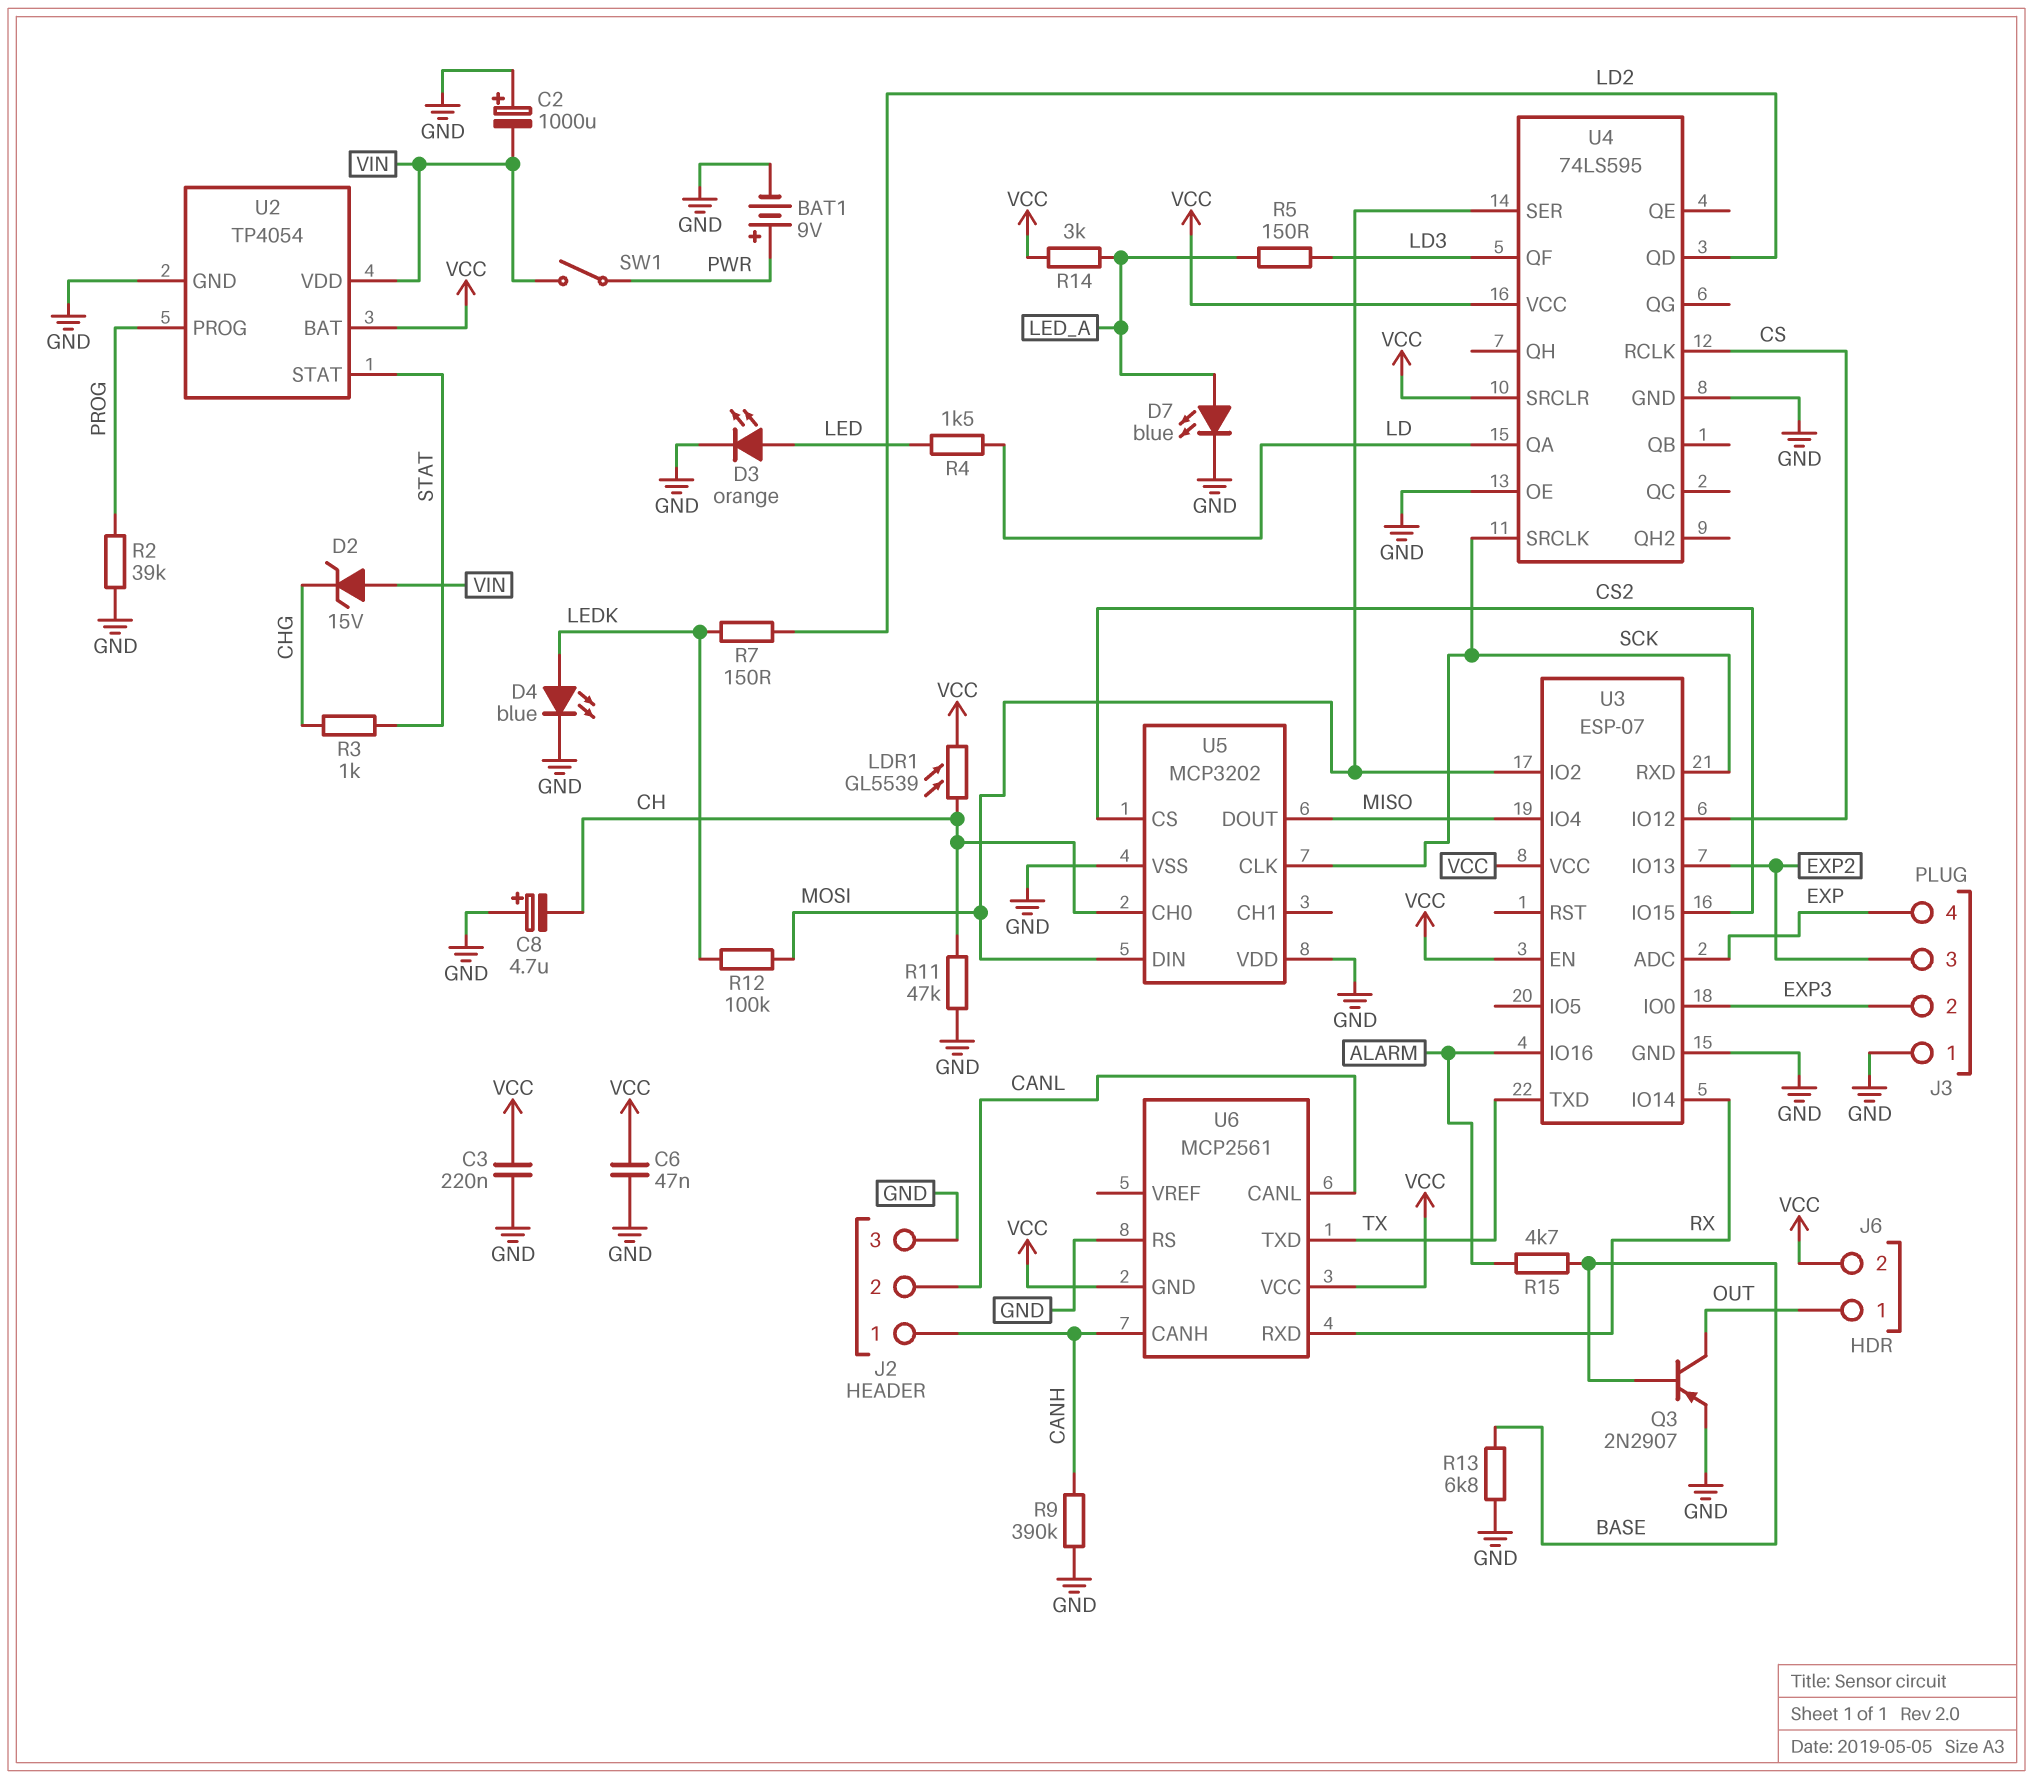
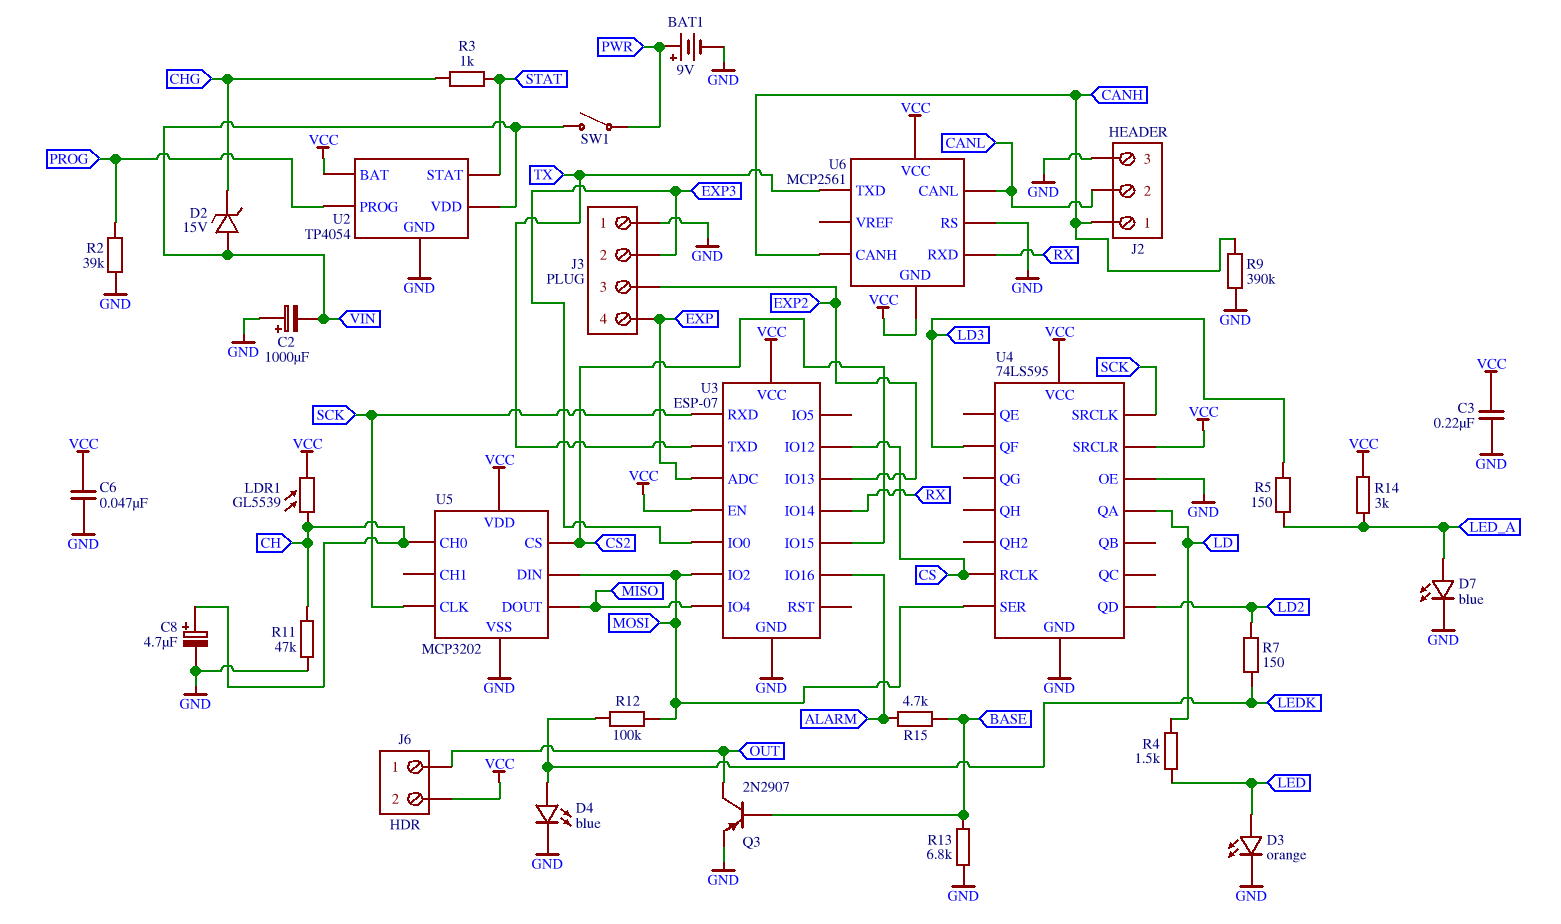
C8: 4.7uF (plus GND, minus CH) -> 4.7uF (plus CH, minus GND)
U5 pin VDD: GND -> VCC

